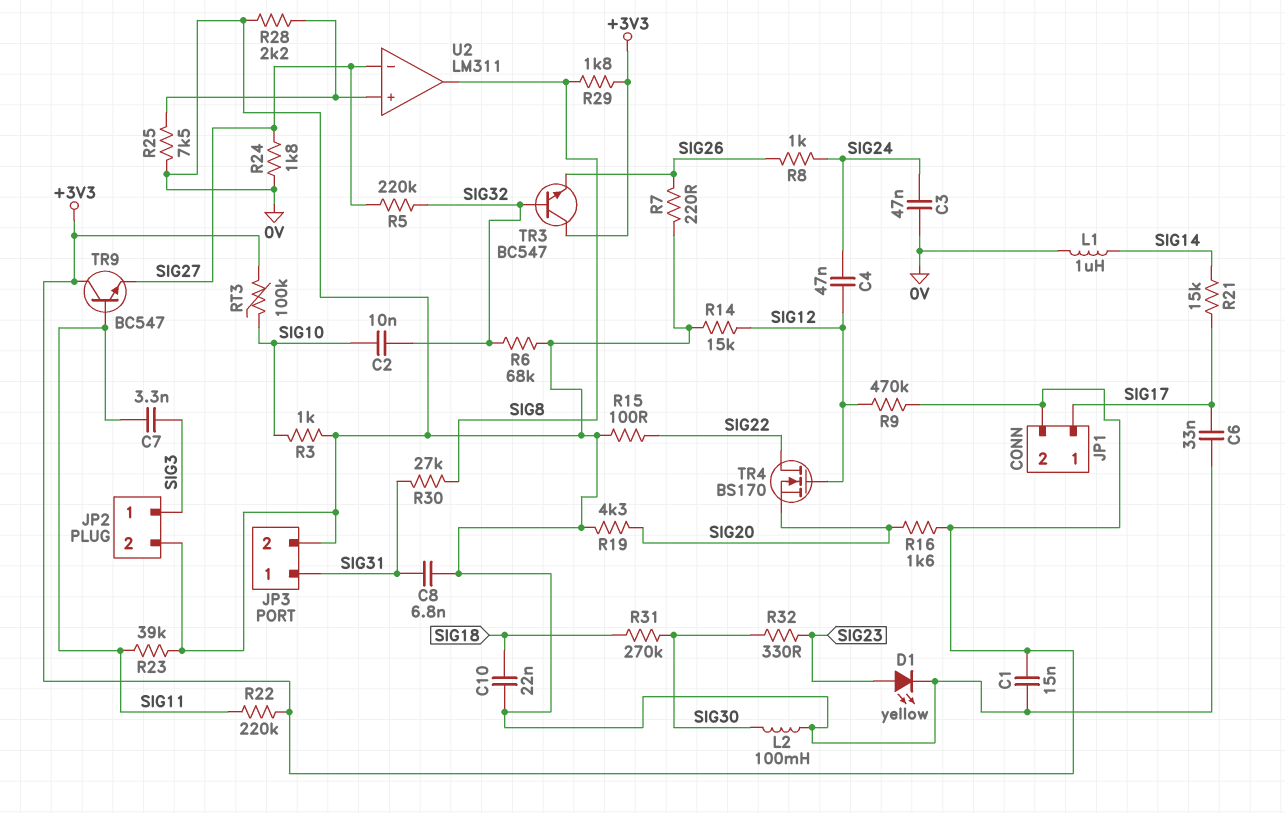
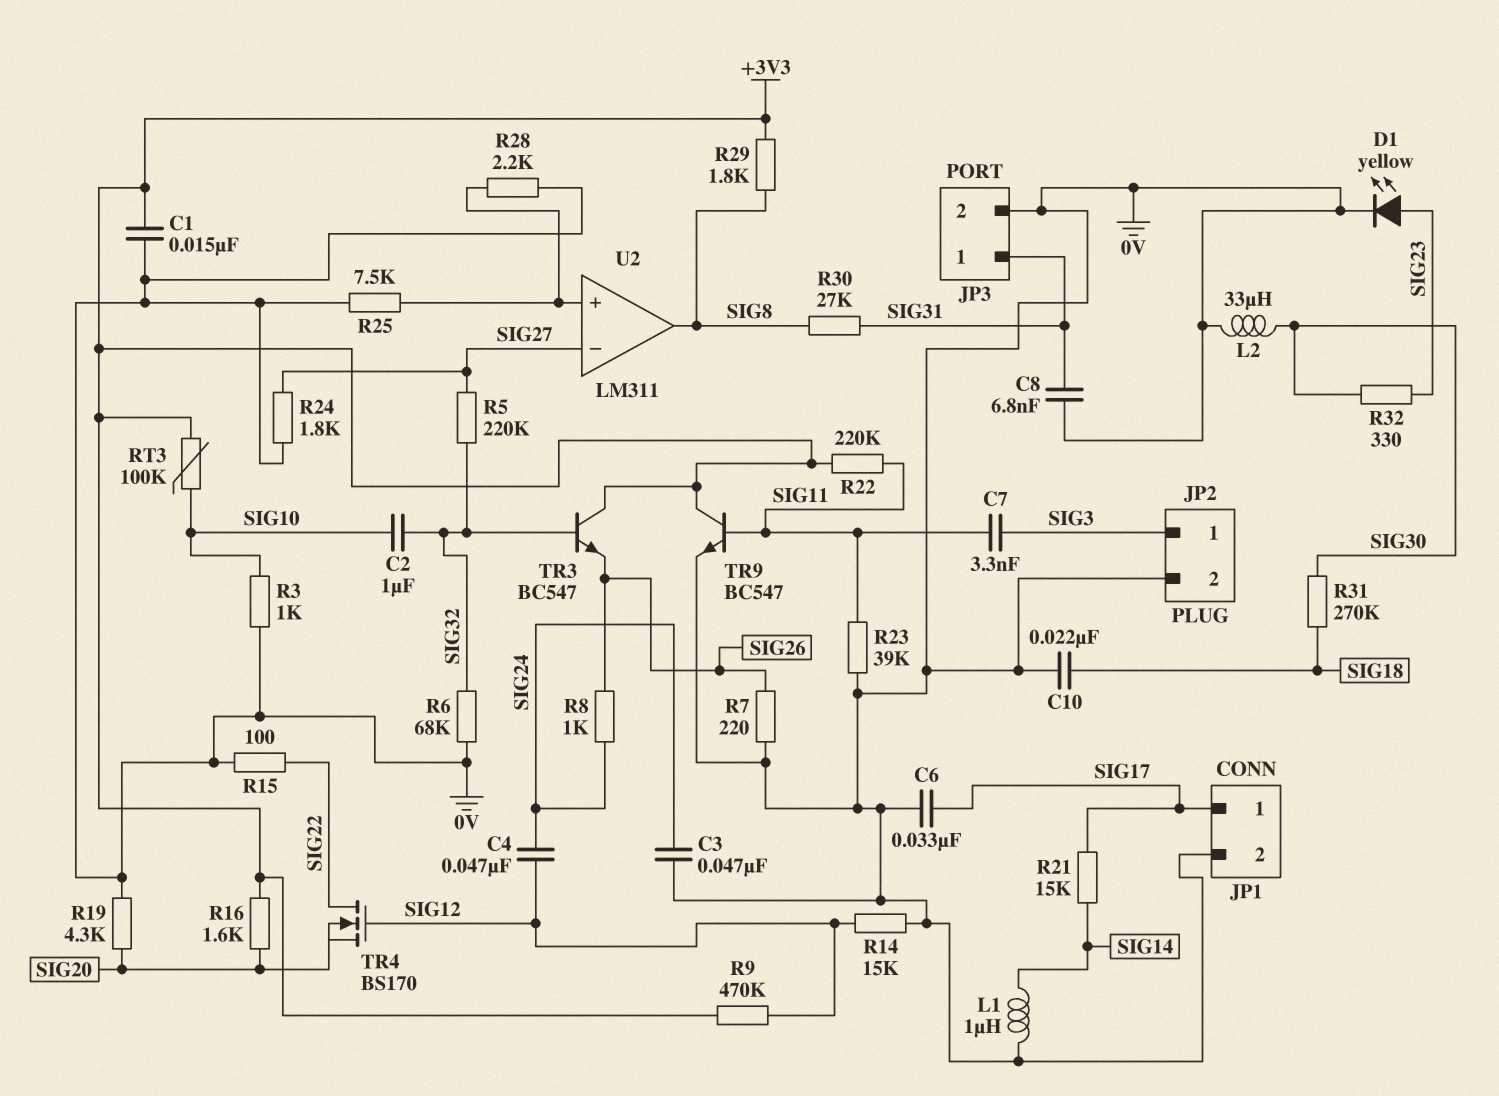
C2: 10nF (SIG10, SIG32) -> 1uF (SIG10, SIG32)
JP1 pin 2: +3V3 -> 0V
L2: 100mH (0V, SIG30) -> 33uH (0V, SIG30)
TR9: NPN BC547 (B SIG11, C +3V3, E SIG27) -> NPN BC547 (B SIG11, C +3V3, E 0V)

